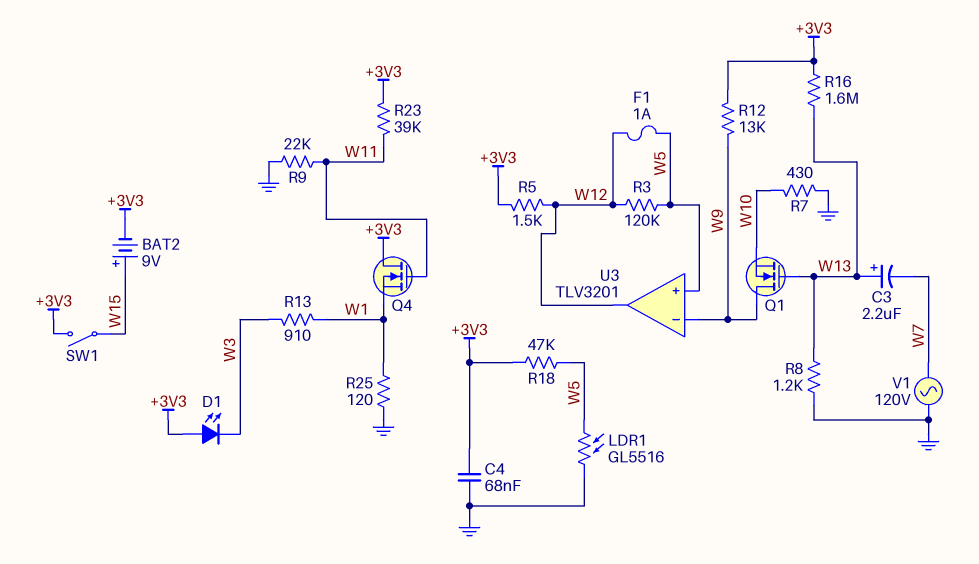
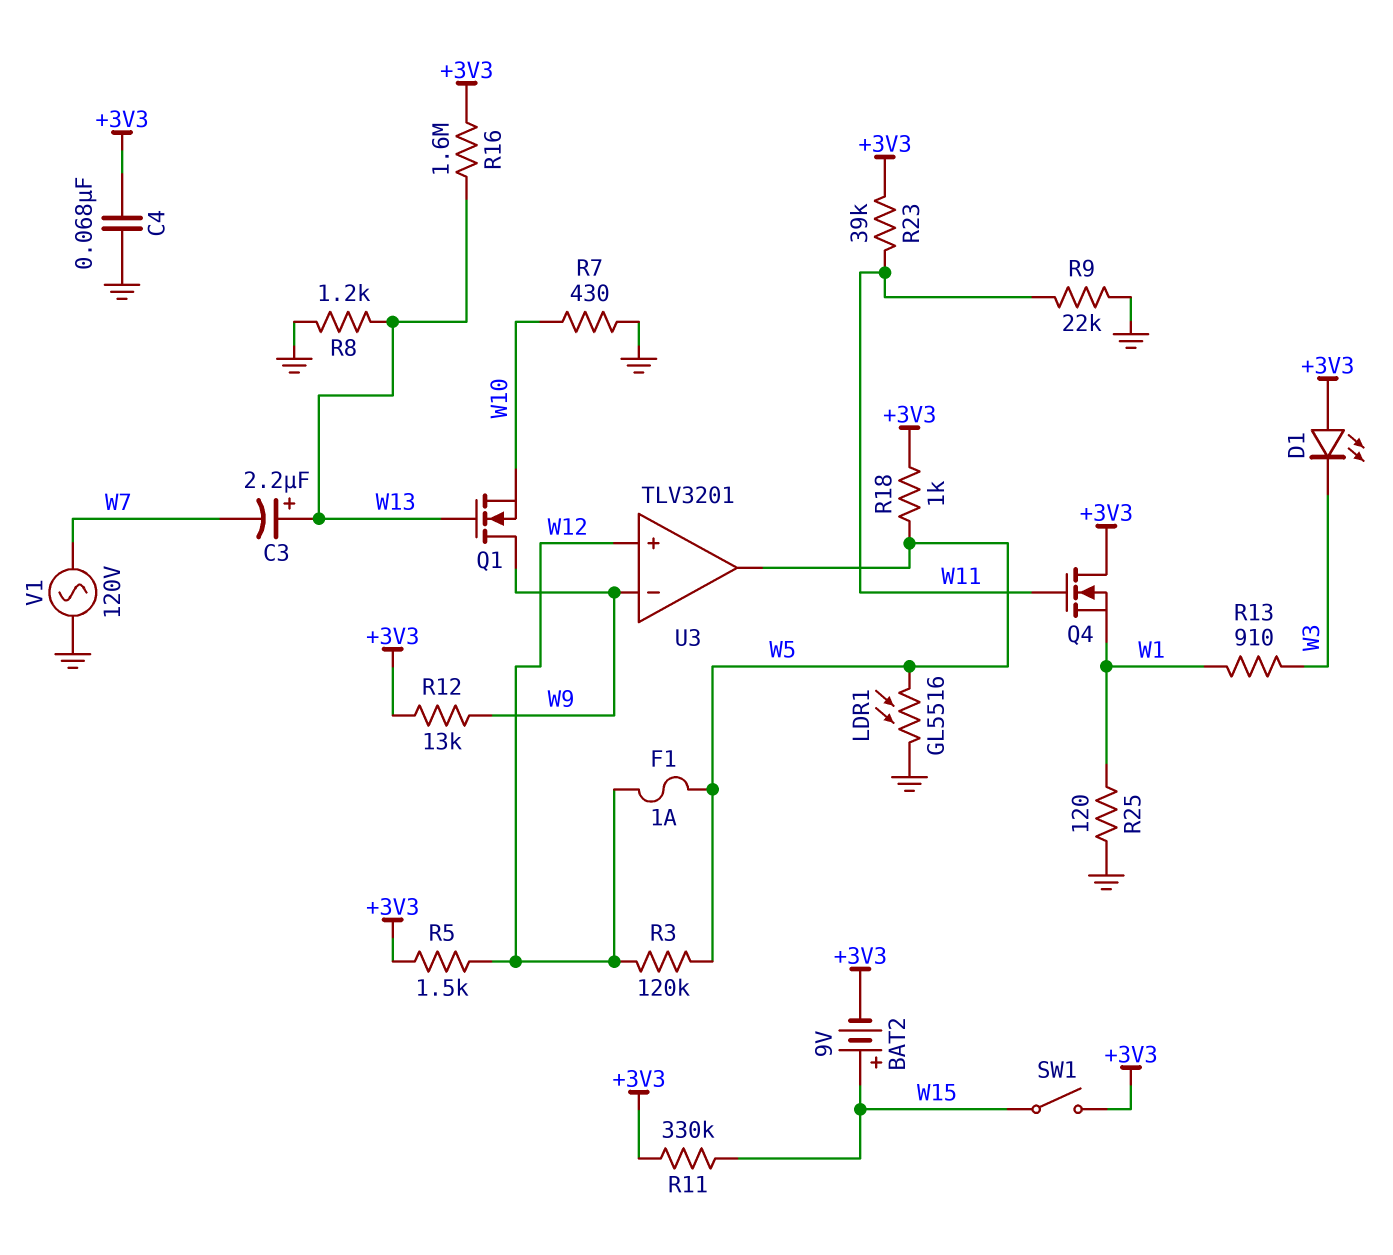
R11: none -> 330k (+3V3, W15)
R18: 47k (+3V3, W5) -> 1k (+3V3, W5)
U3 pin in+: W5 -> W12
U3 pin out: W12 -> W5

